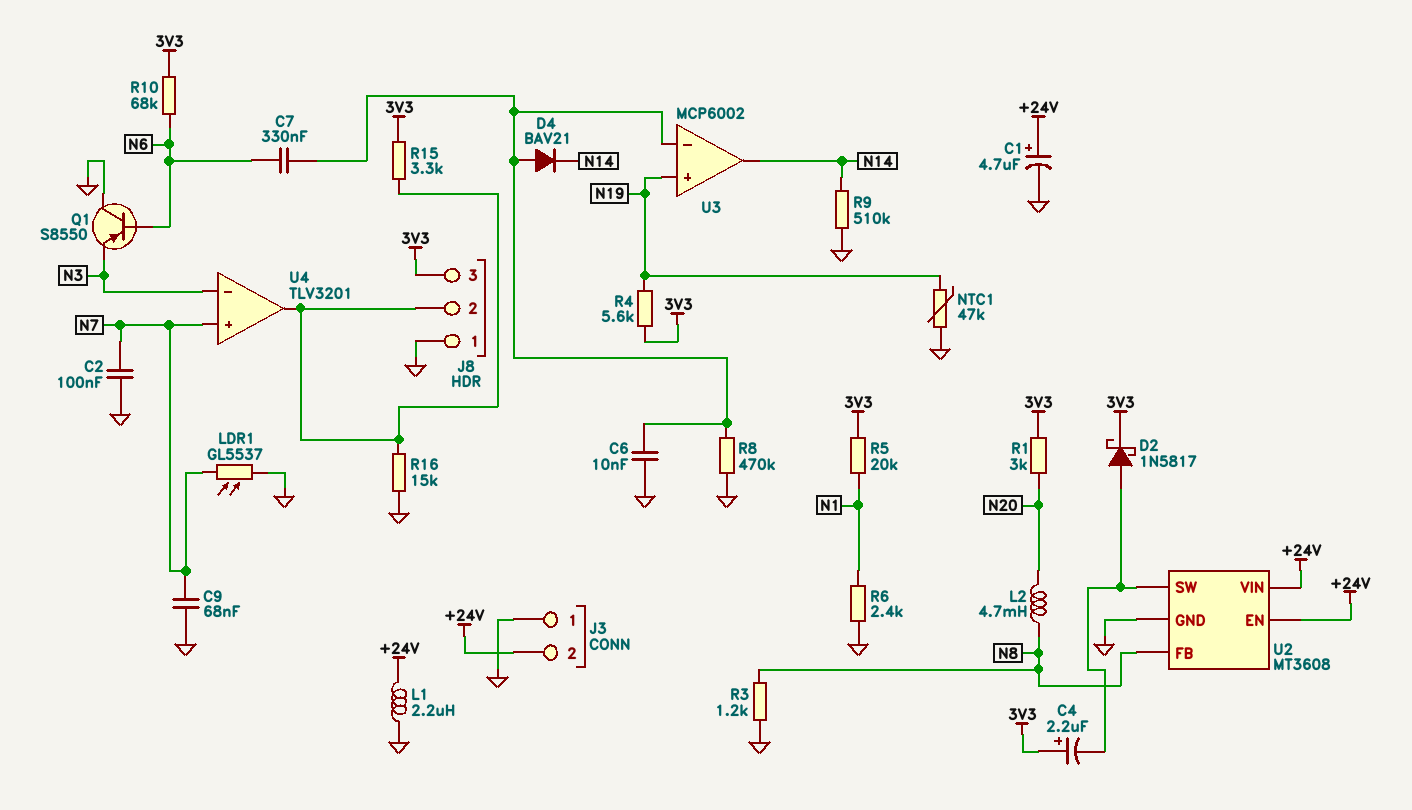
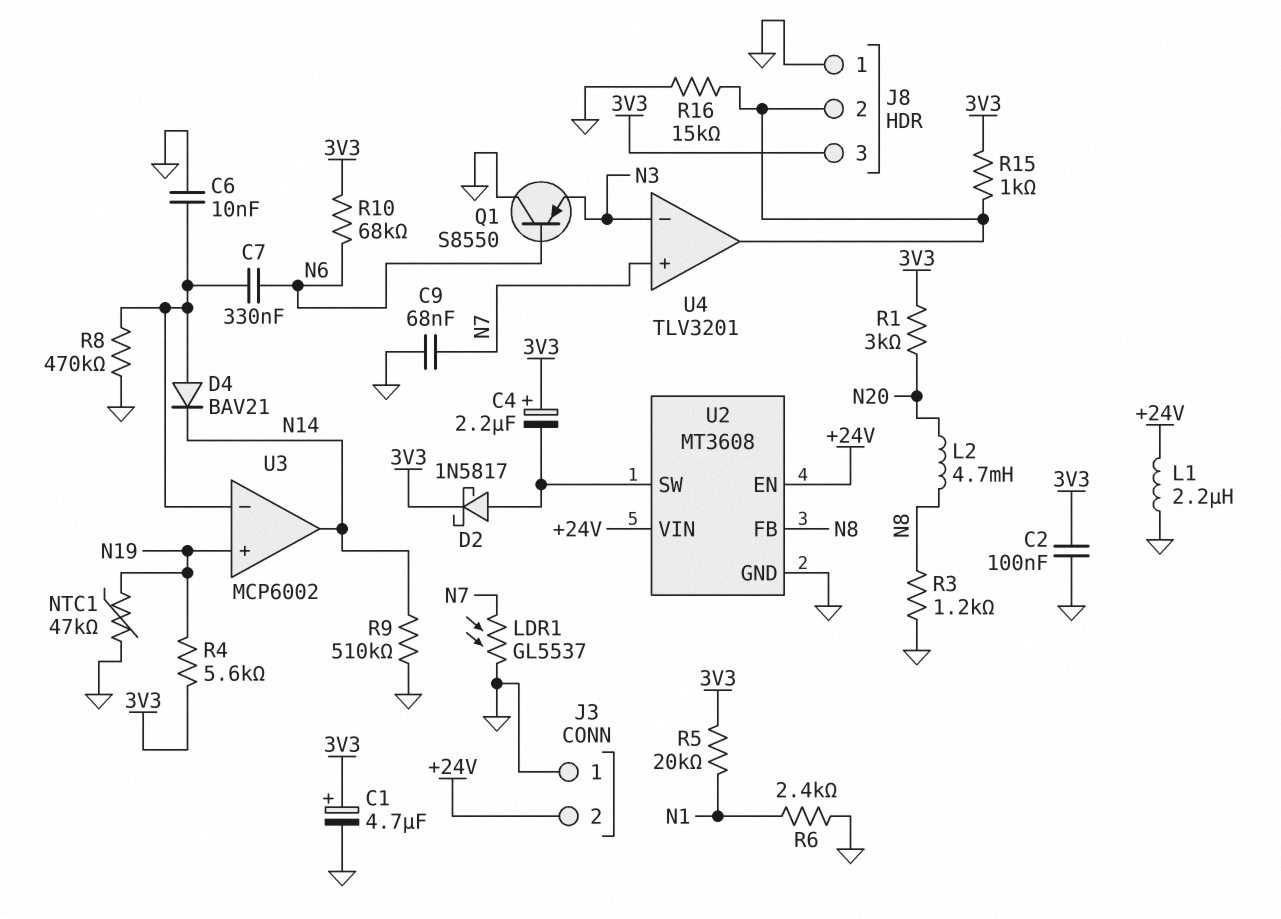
C1: 4.7uF (plus +24V, minus GND) -> 4.7uF (plus 3V3, minus GND)
C2: 100nF (GND, N7) -> 100nF (3V3, GND)
R15: 3.3k (3V3, J8/2) -> 1k (3V3, J8/2)

